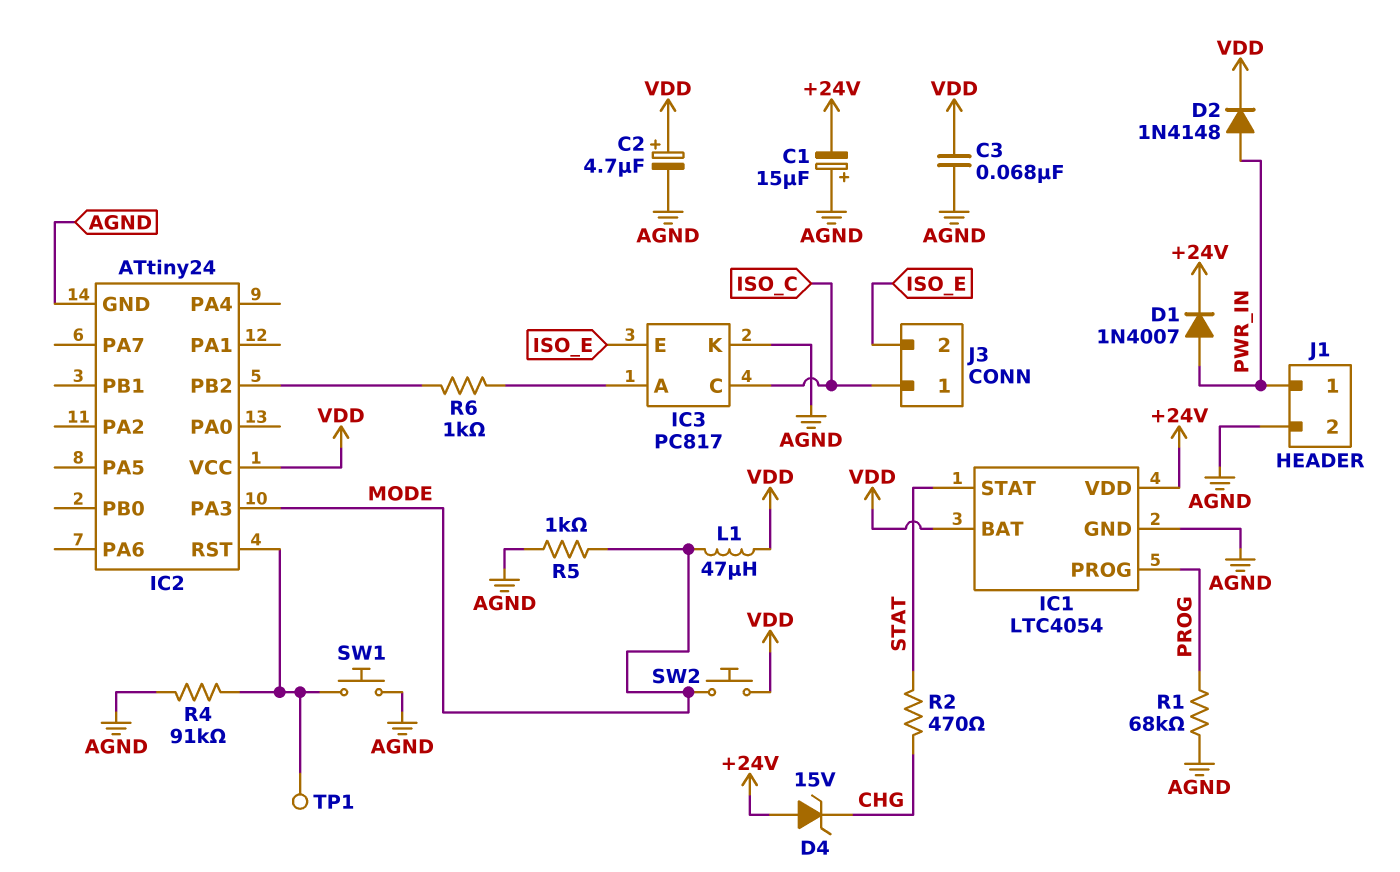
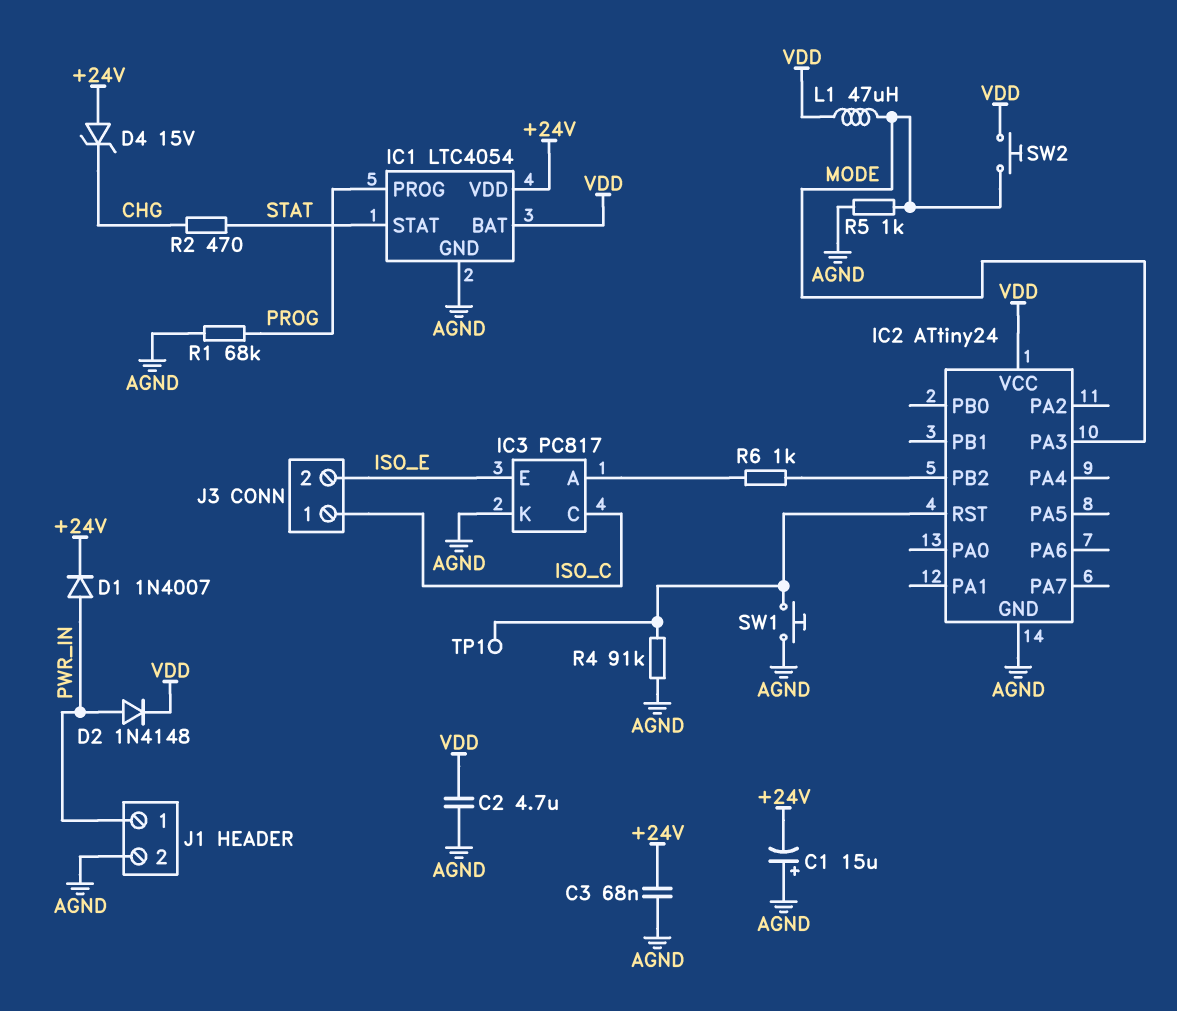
C2: 4.7uF (plus VDD, minus AGND) -> 4.7uF (AGND, VDD)
C3: 68nF (AGND, VDD) -> 68nF (+24V, AGND)

